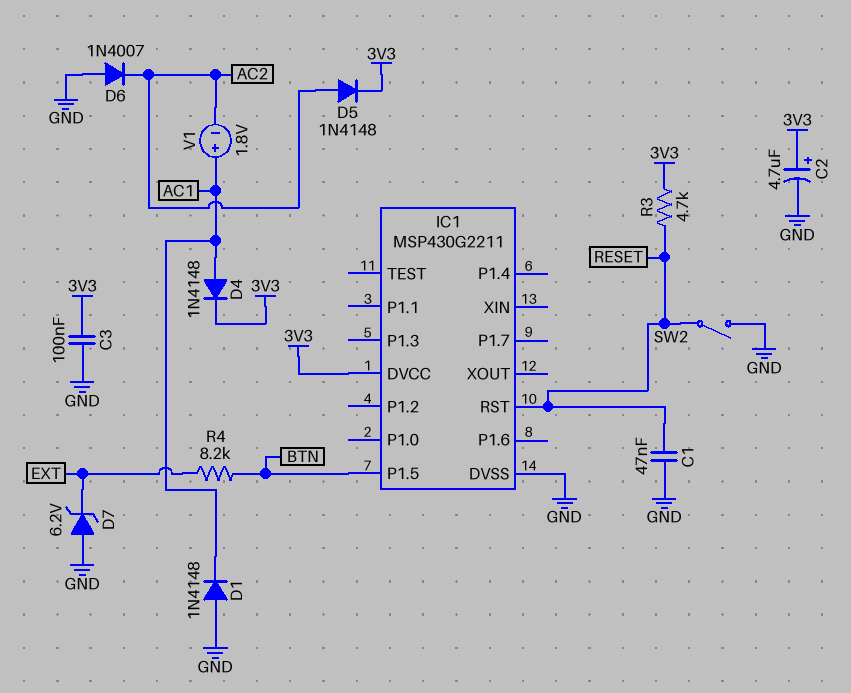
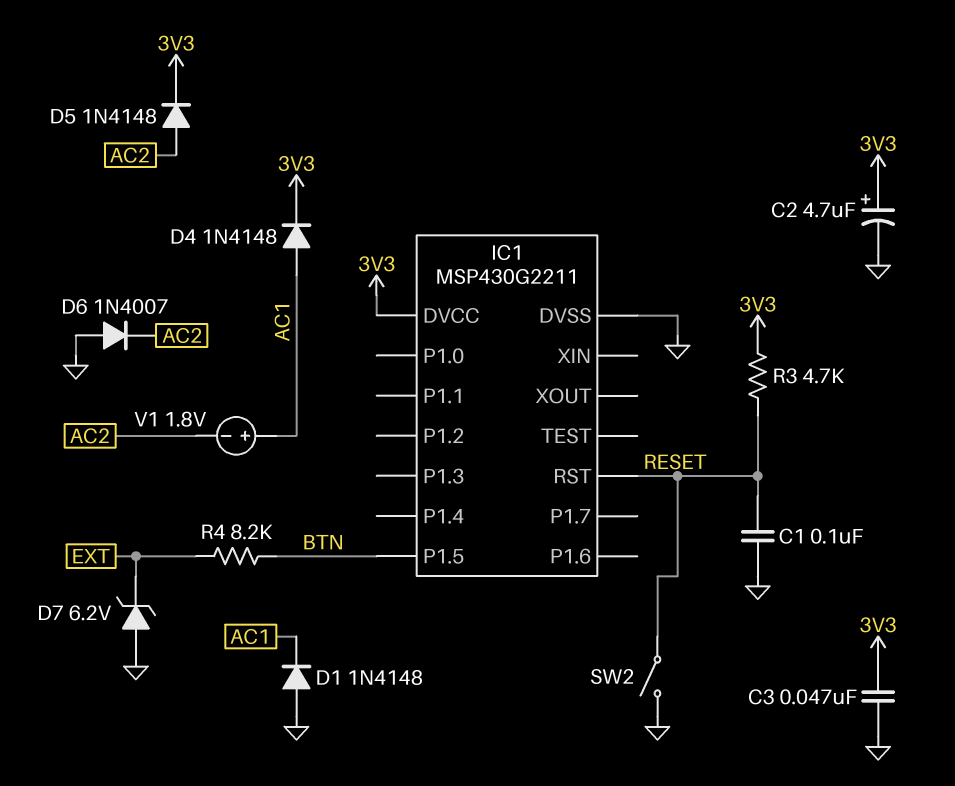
C1: 47nF (GND, RESET) -> 100nF (GND, RESET)
C3: 100nF (3V3, GND) -> 47nF (3V3, GND)

